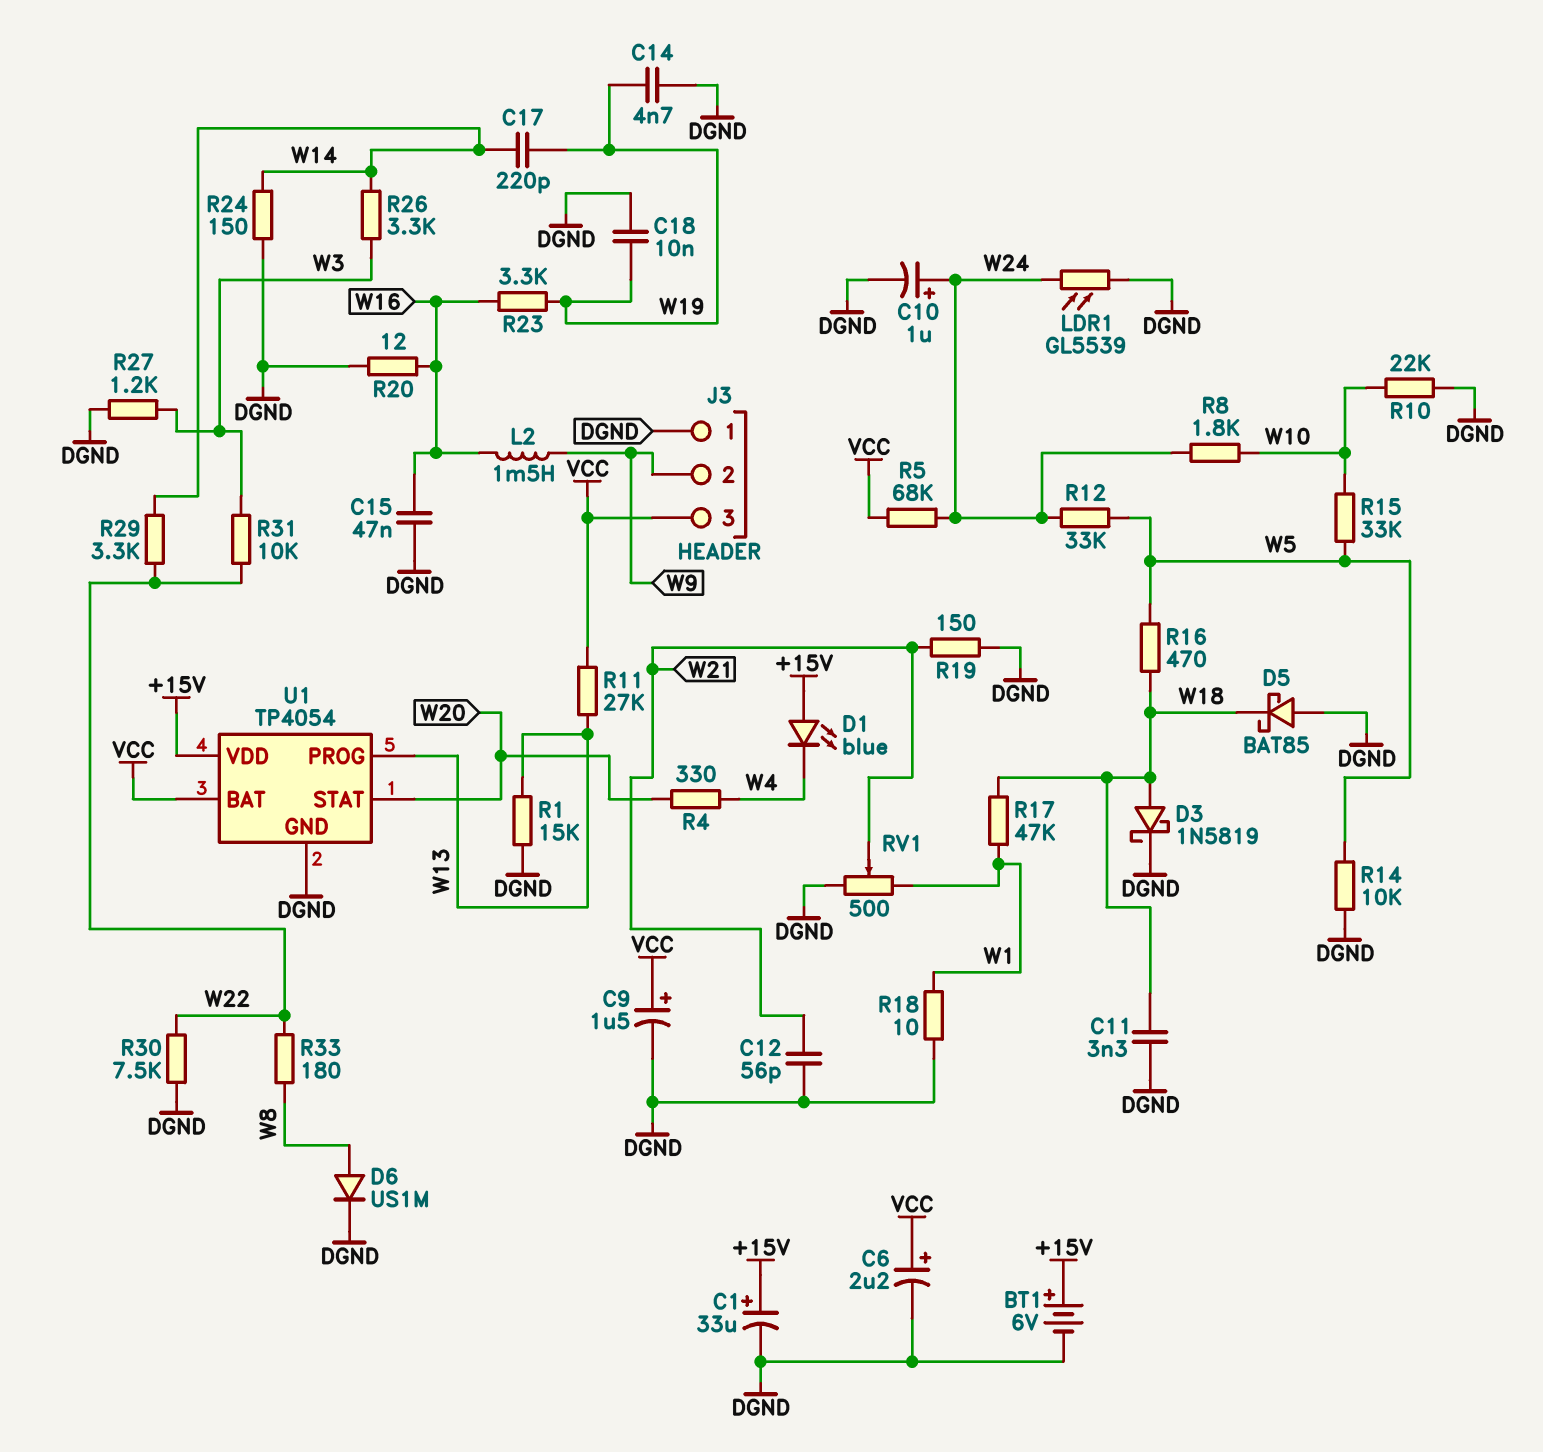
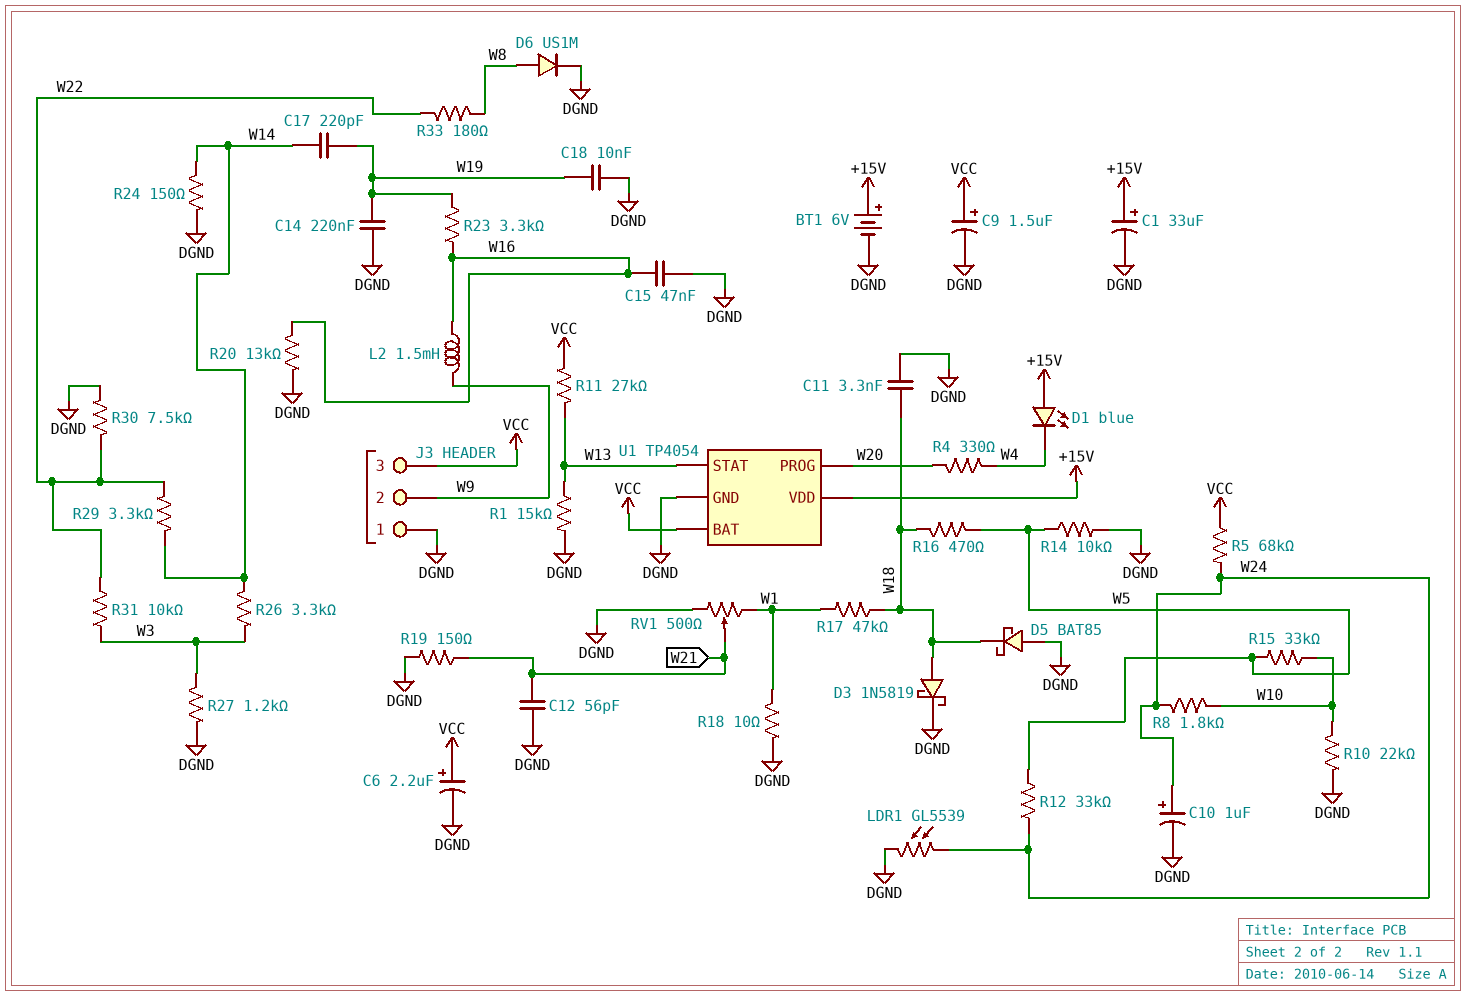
C14: 4.7nF (DGND, W19) -> 220nF (DGND, W19)
R20: 12 (DGND, W16) -> 13k (DGND, W16)
U1 pin PROG: W13 -> W20
U1 pin STAT: W20 -> W13

